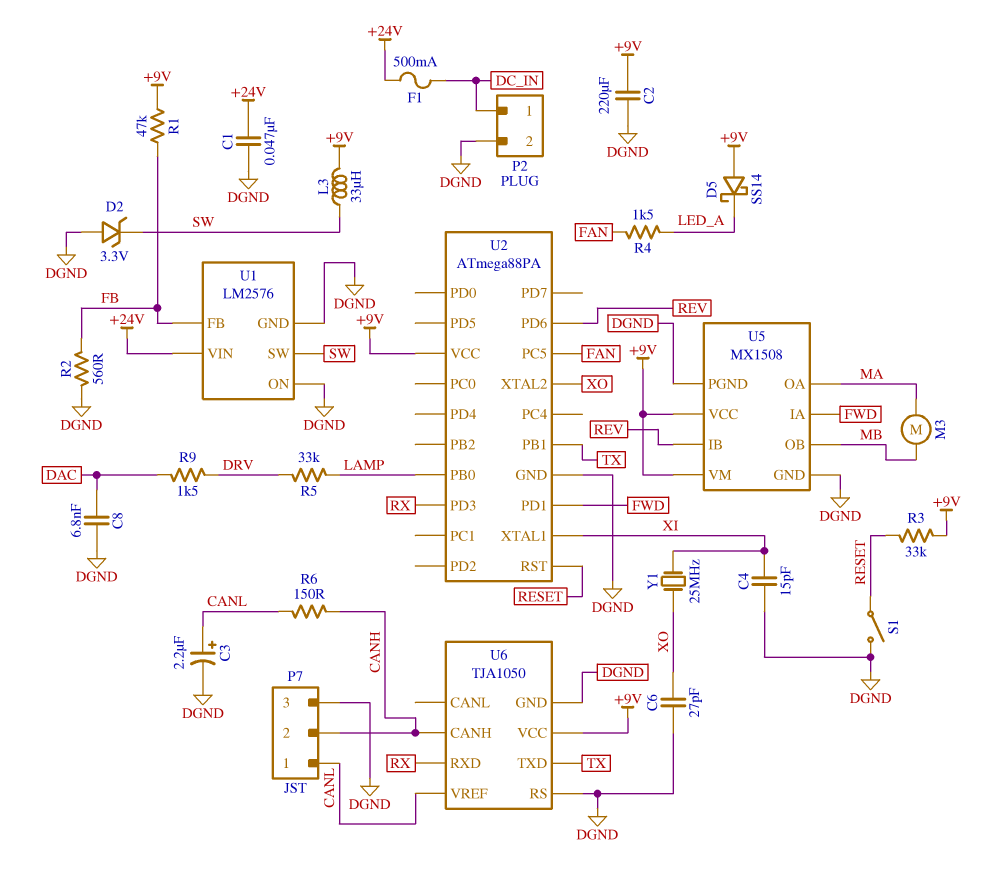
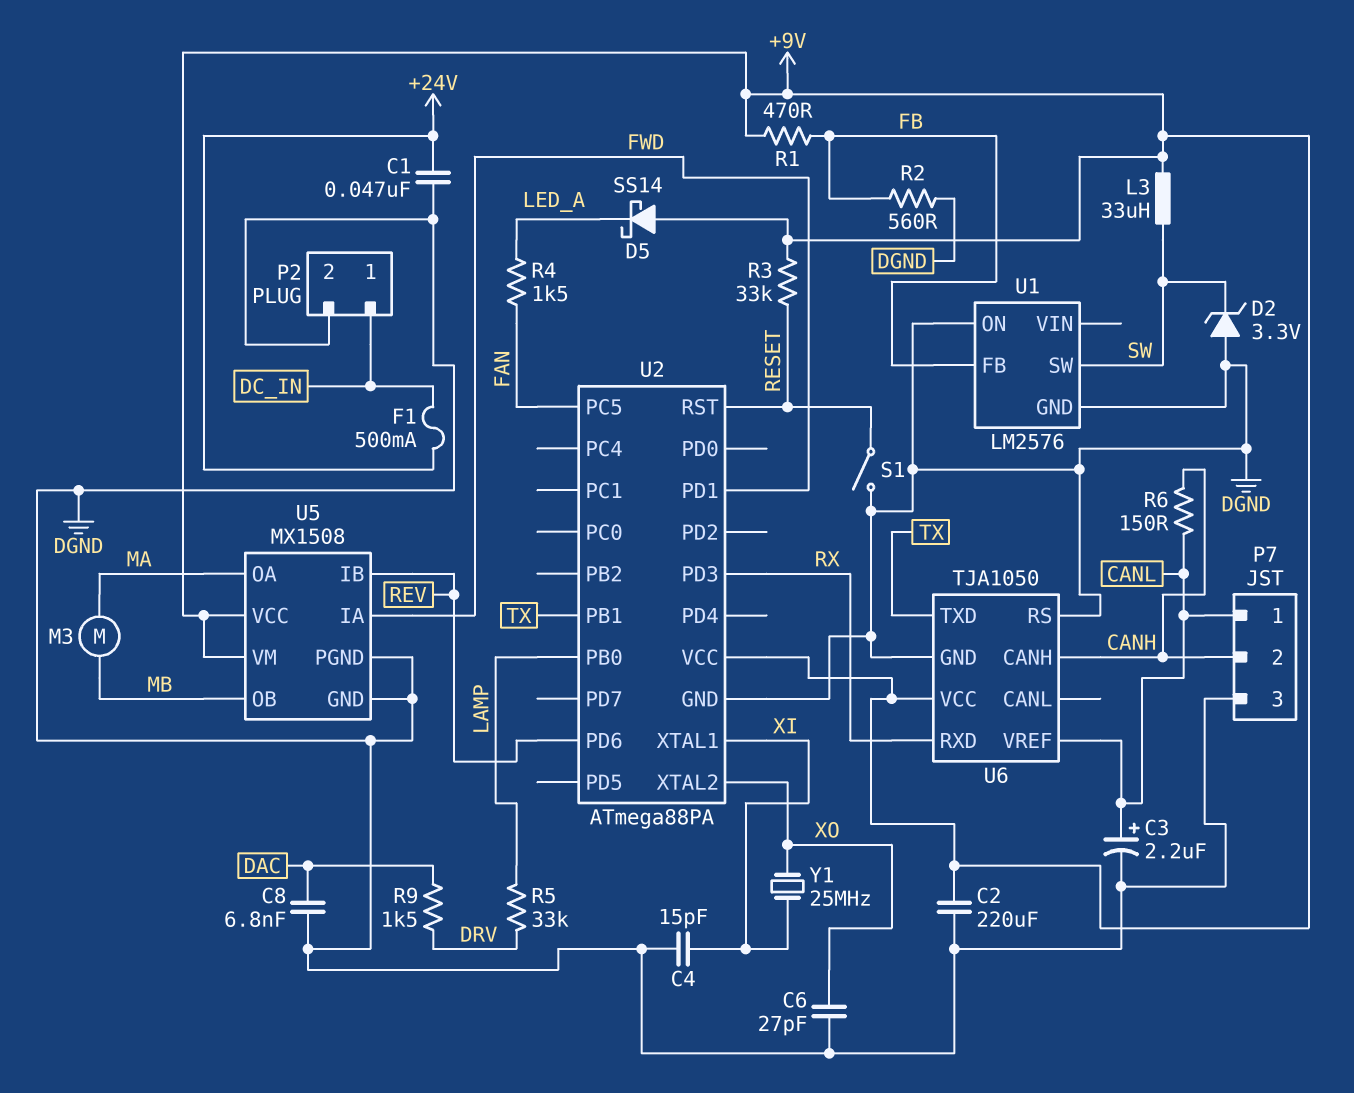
R1: 47k (+9V, FB) -> 470 (+9V, FB)
U1 pin VIN: +24V -> none

